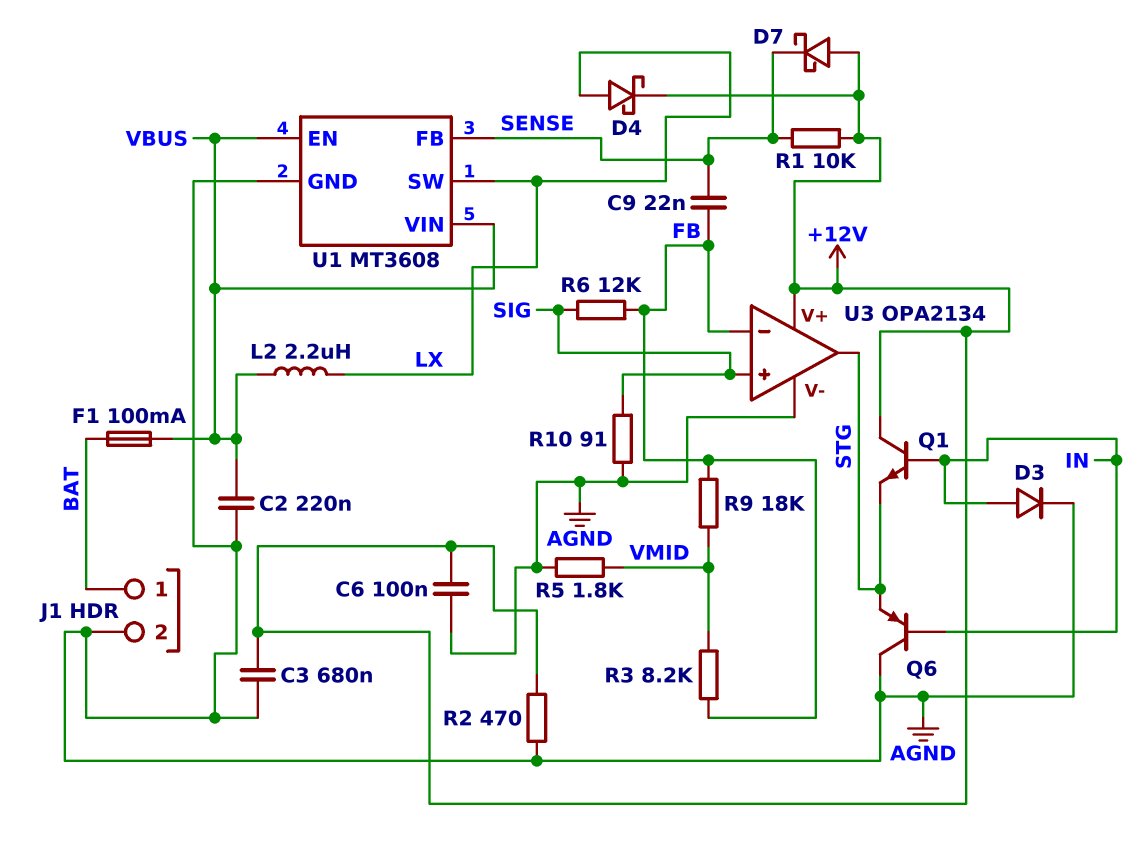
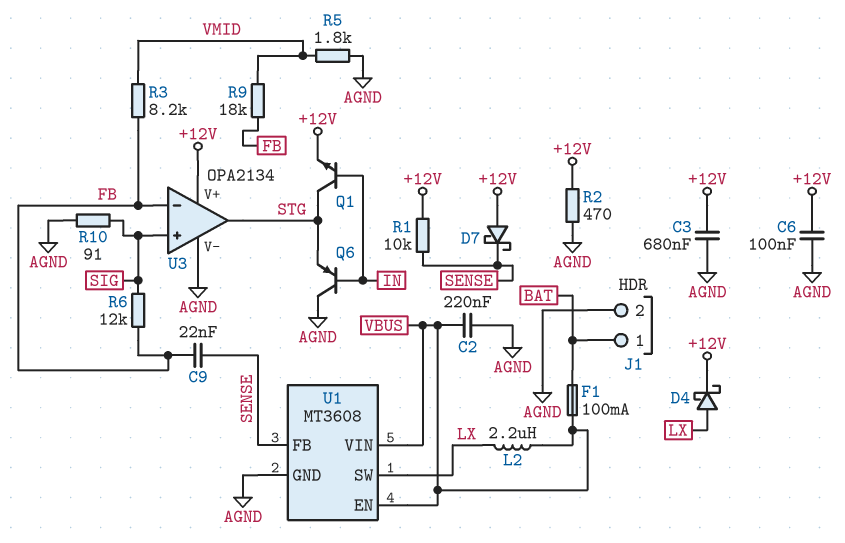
D3: diode (A IN, K AGND) -> none
Q1: NPN (B IN, C +12V, E STG) -> NPN (B IN, C STG, E +12V)

